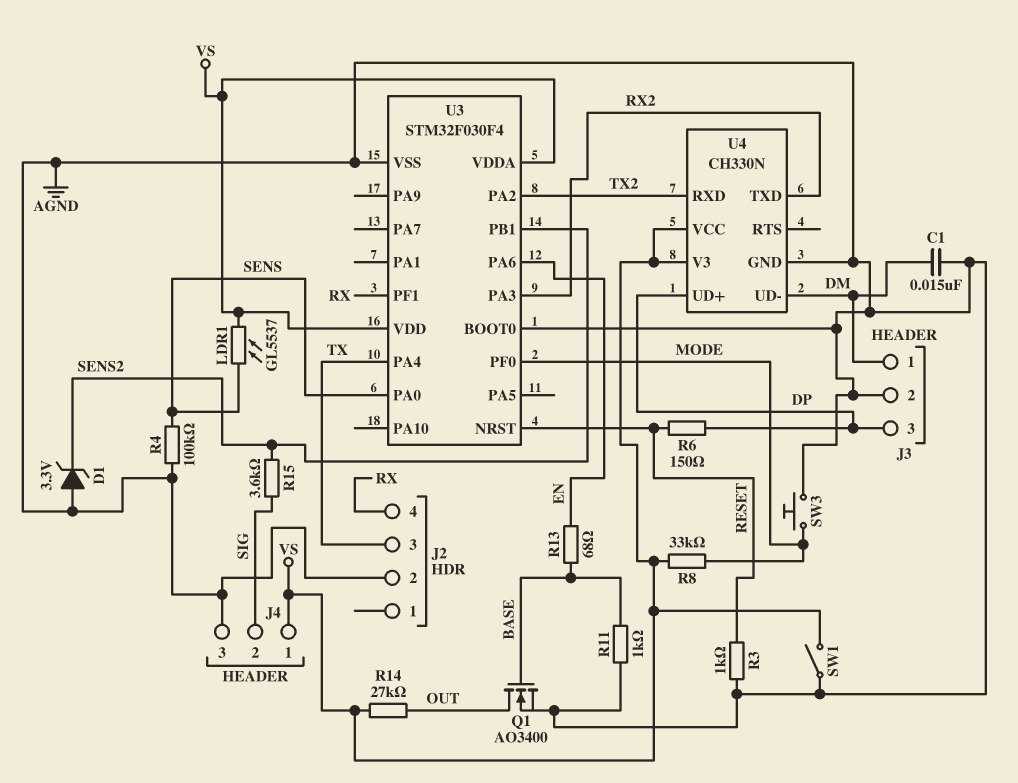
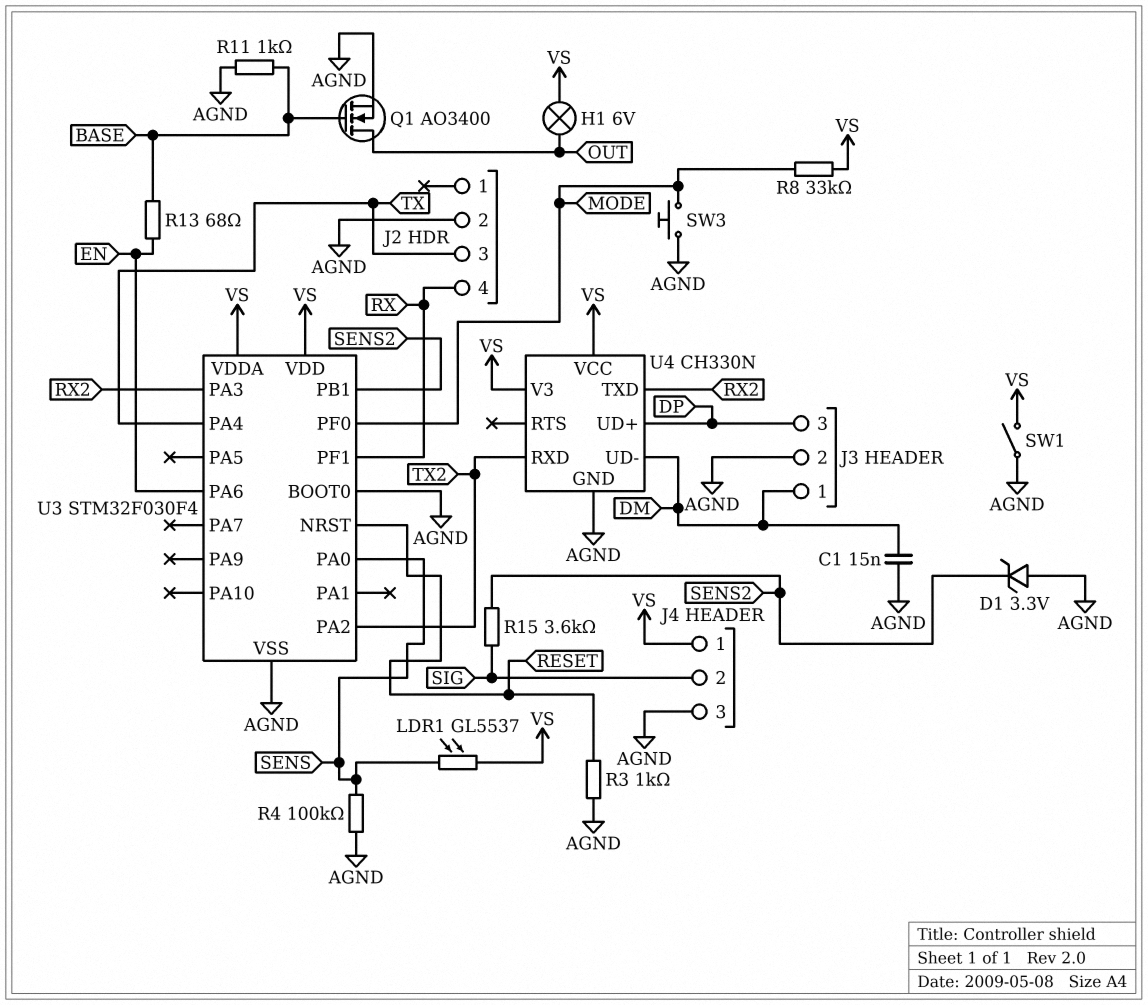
H1: none -> lamp 6V (OUT, VS)
R6: 150 (DP, RESET) -> none
R14: 27k (OUT, VS) -> none

